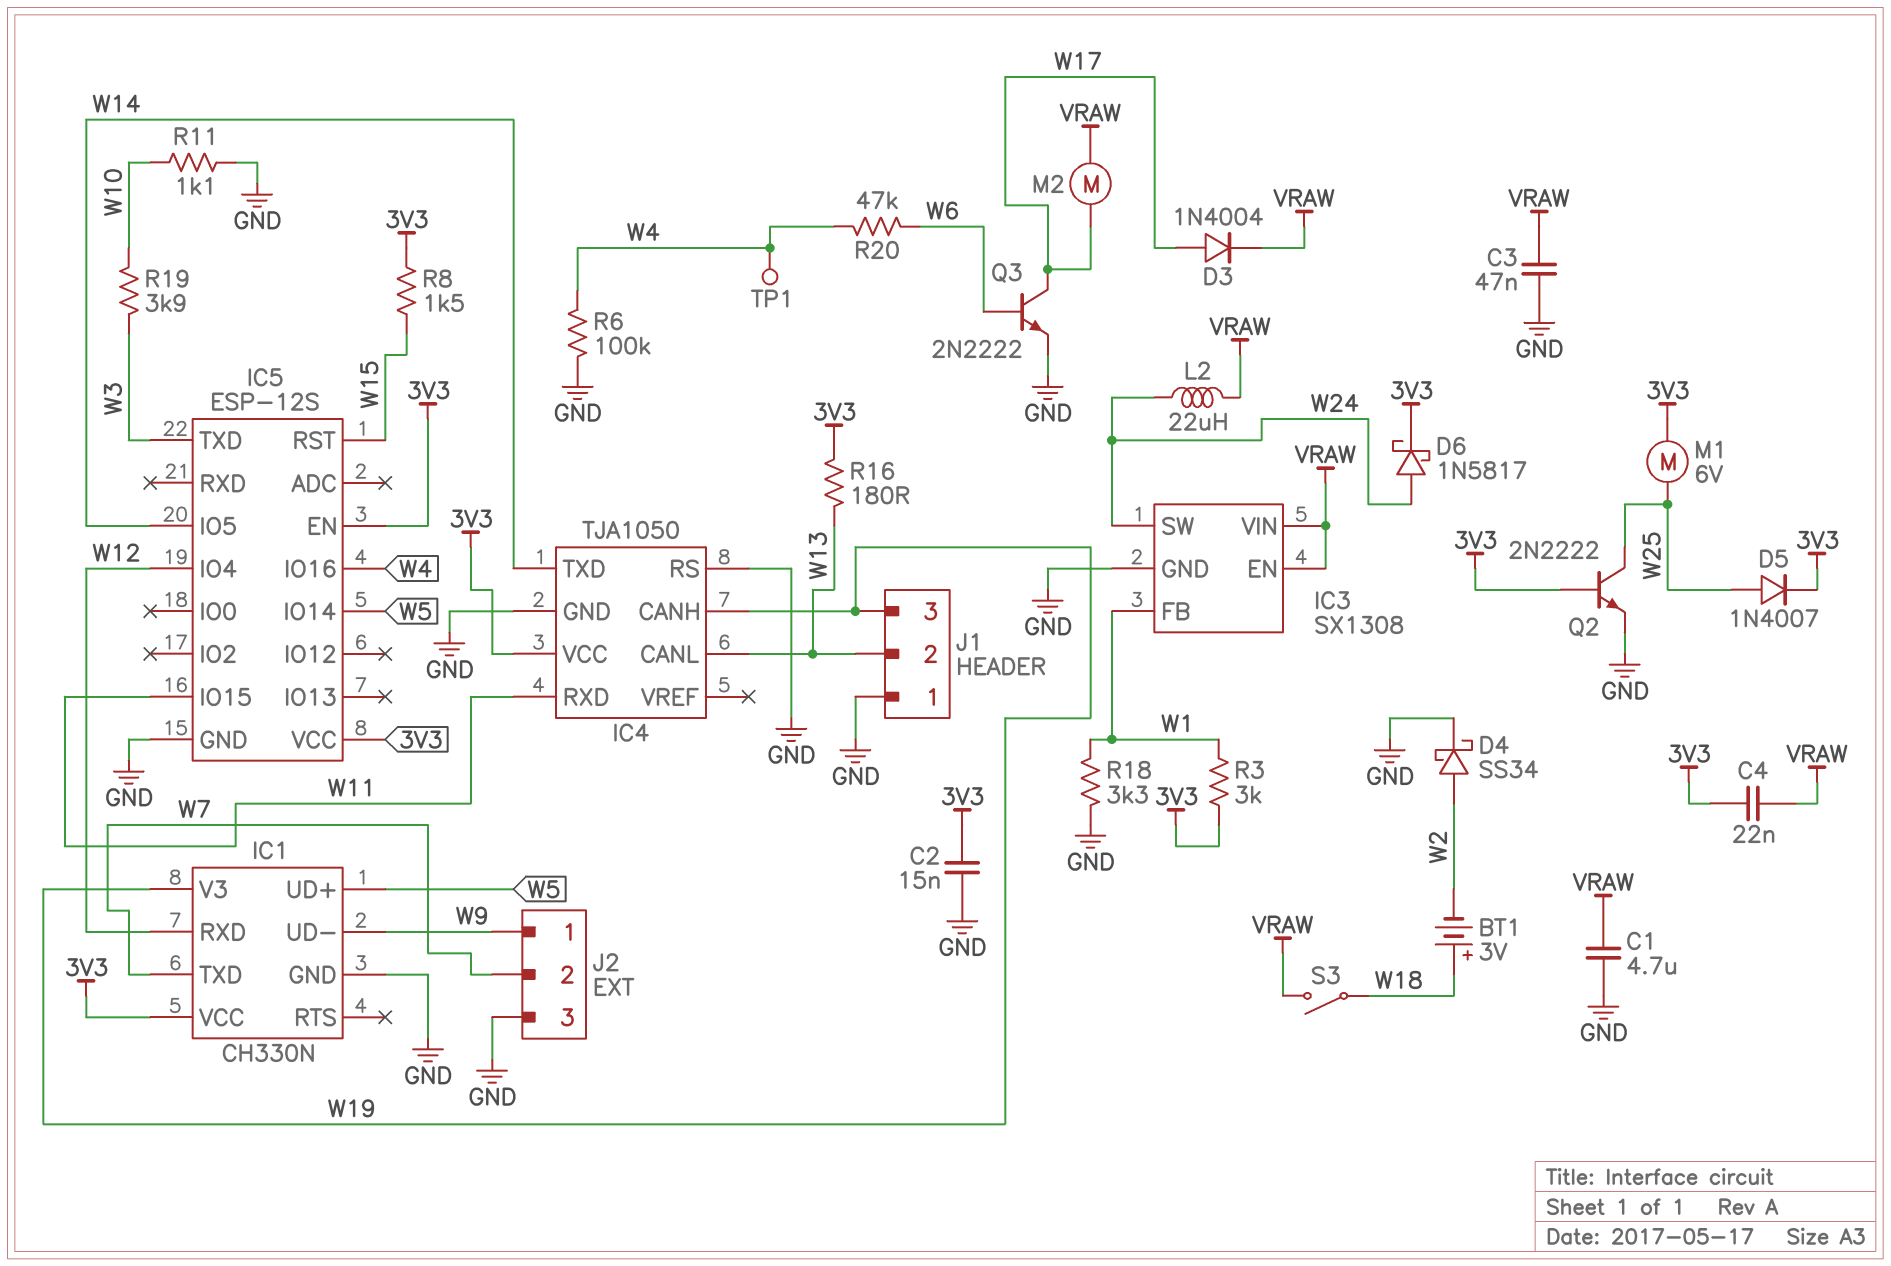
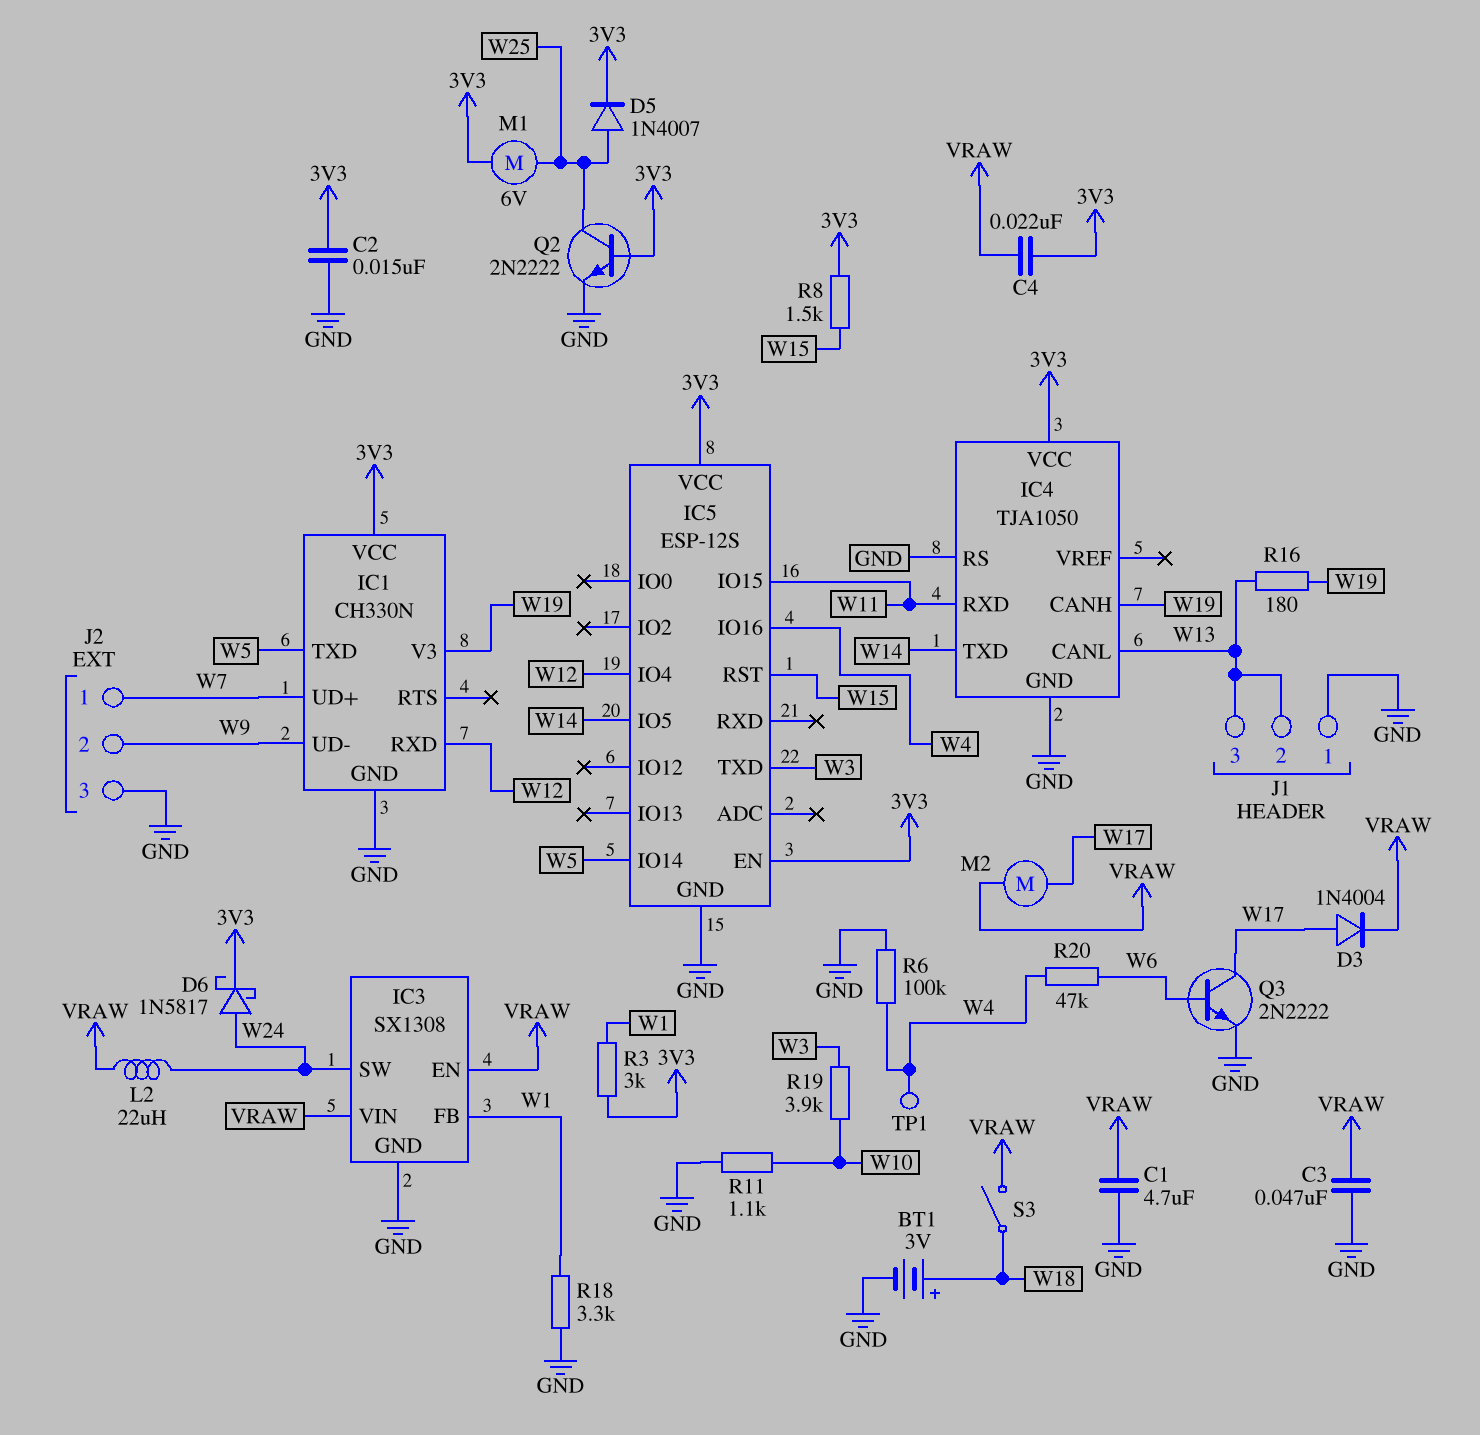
BT1: 3V (plus W18, minus W2) -> 3V (plus W18, minus GND)
D4: schottky SS34 (A W2, K GND) -> none
IC1 pin TXD: W7 -> W5
IC1 pin UD+: W5 -> W7
J1 pin 3: W19 -> W13
J2 pin 1: W9 -> W7
J2 pin 2: W7 -> W9
R16: 180 (3V3, W13) -> 180 (W13, W19)

